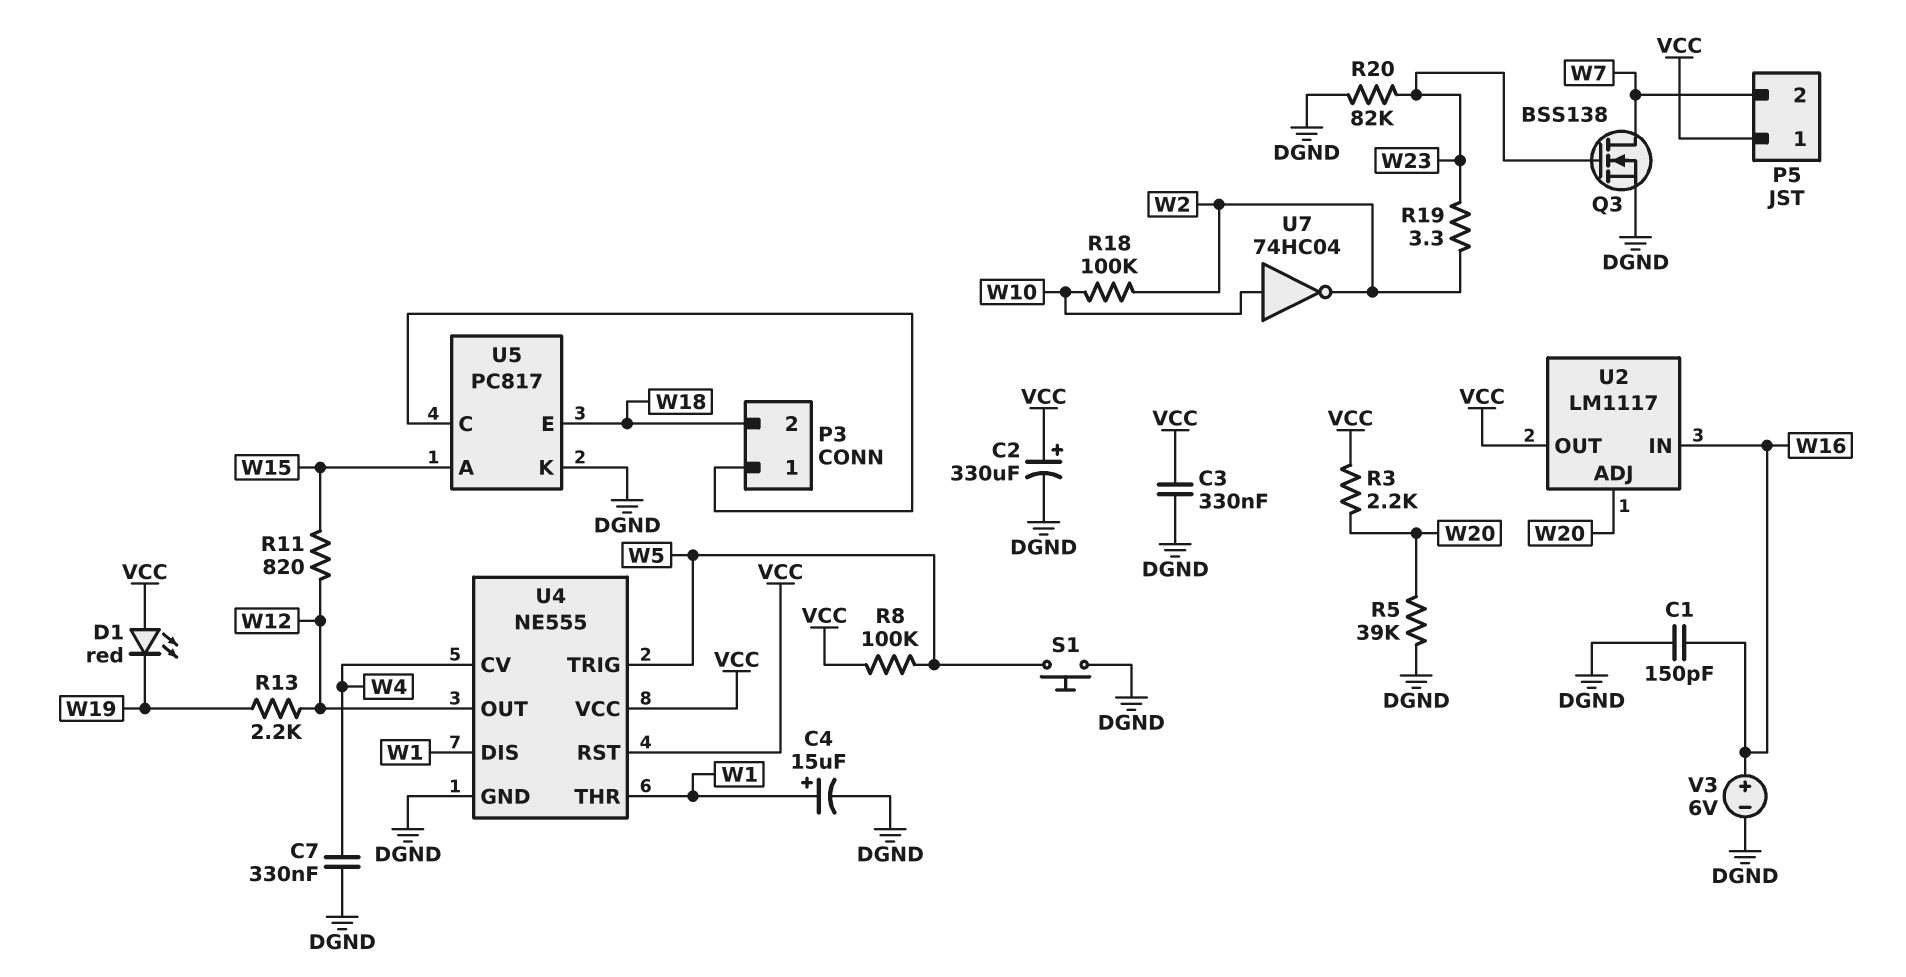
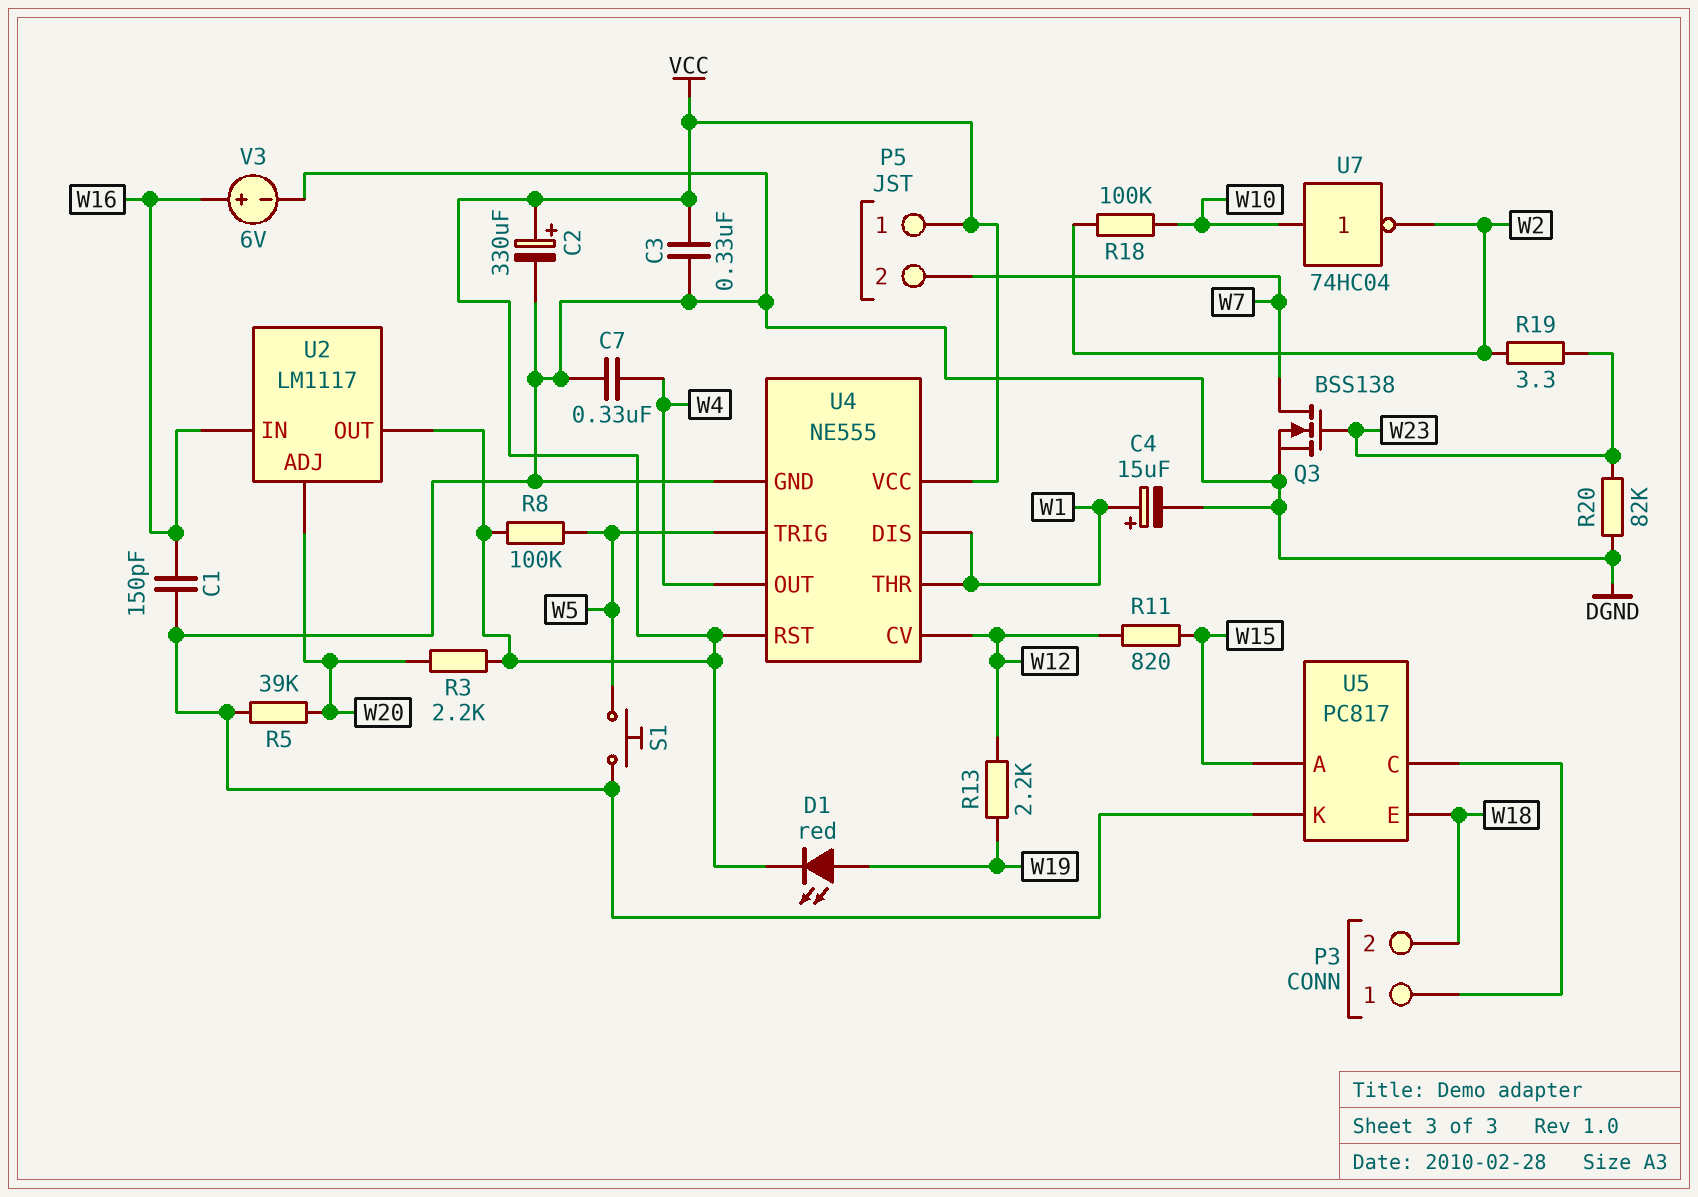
D1: LED red (A VCC, K W19) -> LED red (A W19, K VCC)
U4 pin CV: W4 -> W12
U4 pin OUT: W12 -> W4

